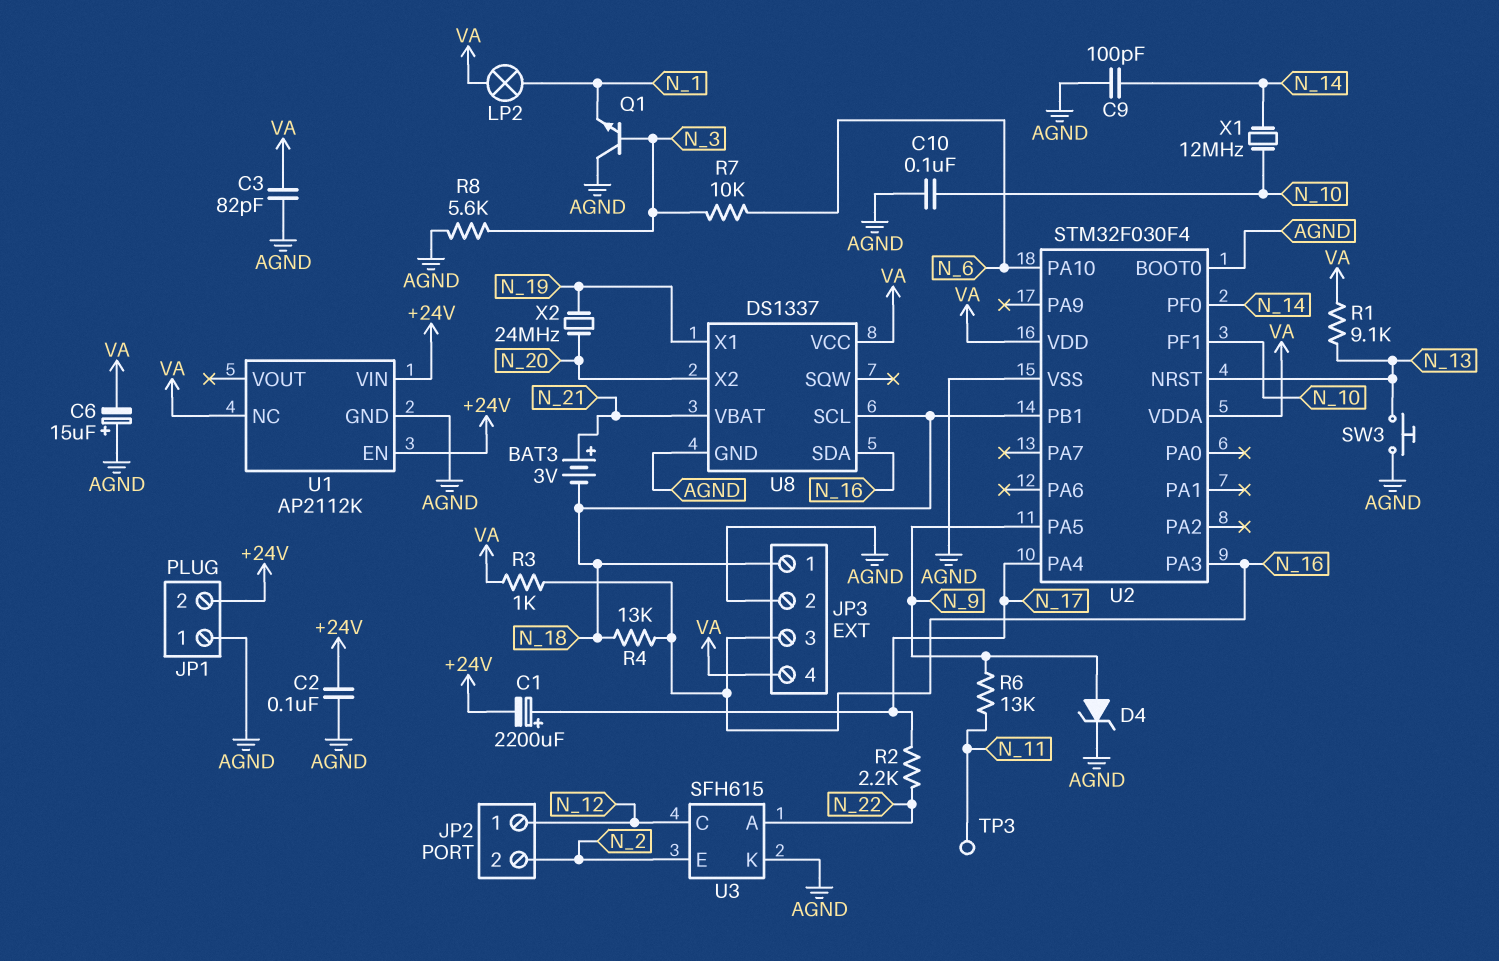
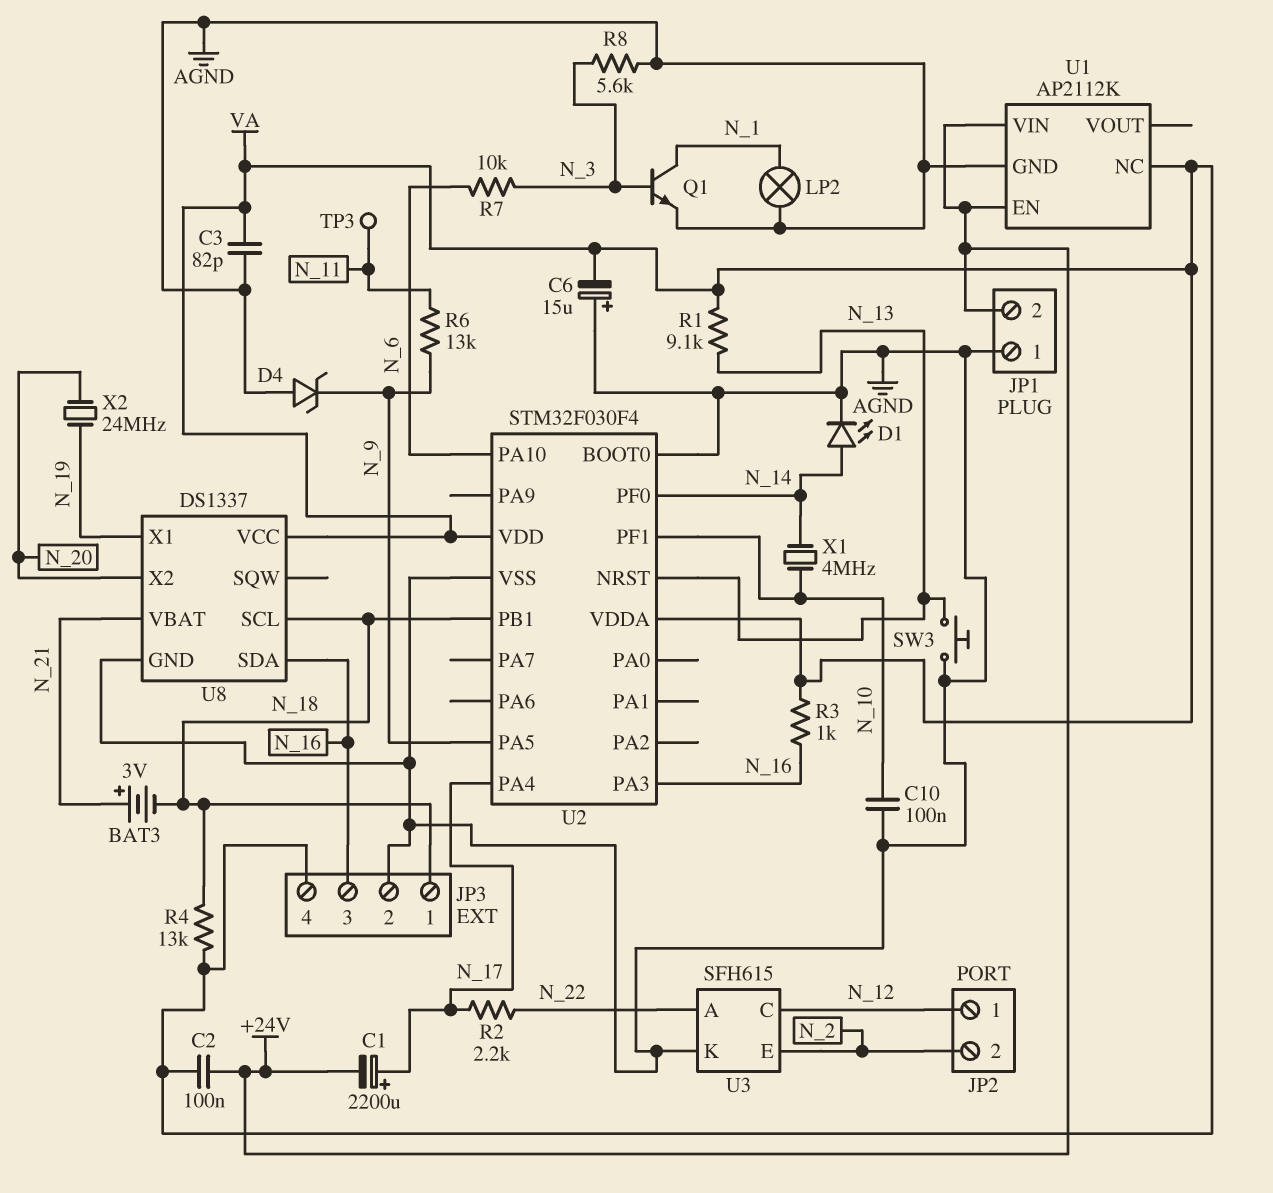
C2: 100nF (+24V, AGND) -> 100nF (+24V, VA)
C9: 100pF (AGND, N_14) -> none
D1: none -> LED (A N_14, K AGND)
D4: zener (A N_9, K AGND) -> zener (A AGND, K N_9)
LP2: lamp (N_1, VA) -> lamp (AGND, N_1)
Q1: NPN (B N_3, C AGND, E N_1) -> NPN (B N_3, C N_1, E AGND)
R4: 13k (N_16, N_18) -> 13k (N_18, VA)
X1: 12MHz (N_10, N_14) -> 4MHz (N_10, N_14)

